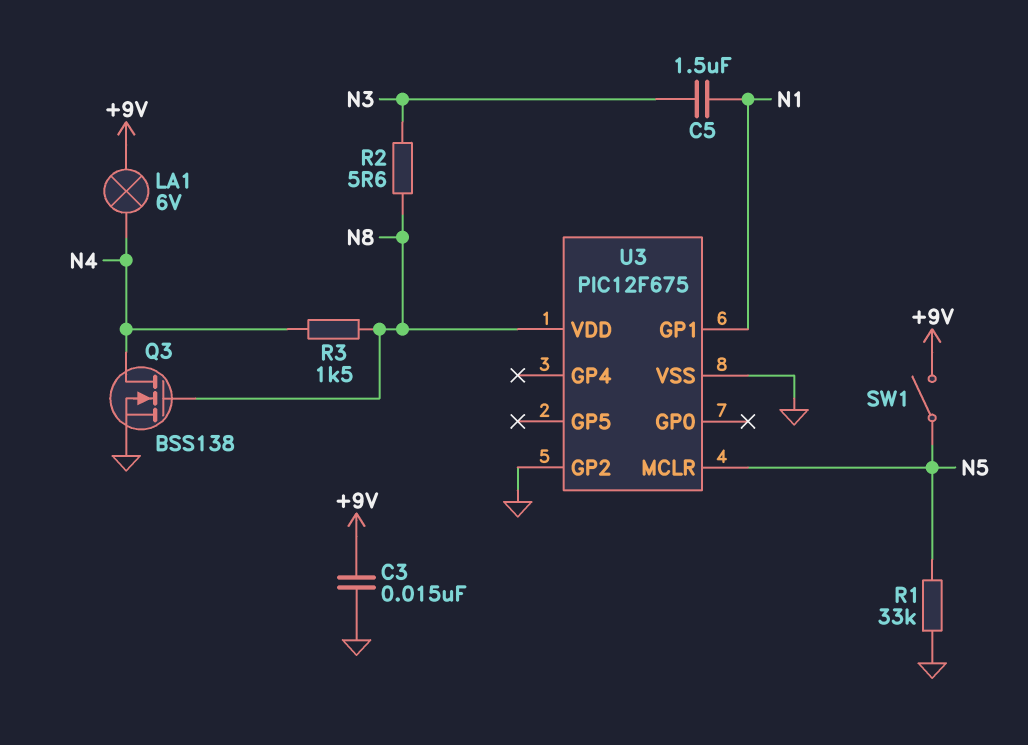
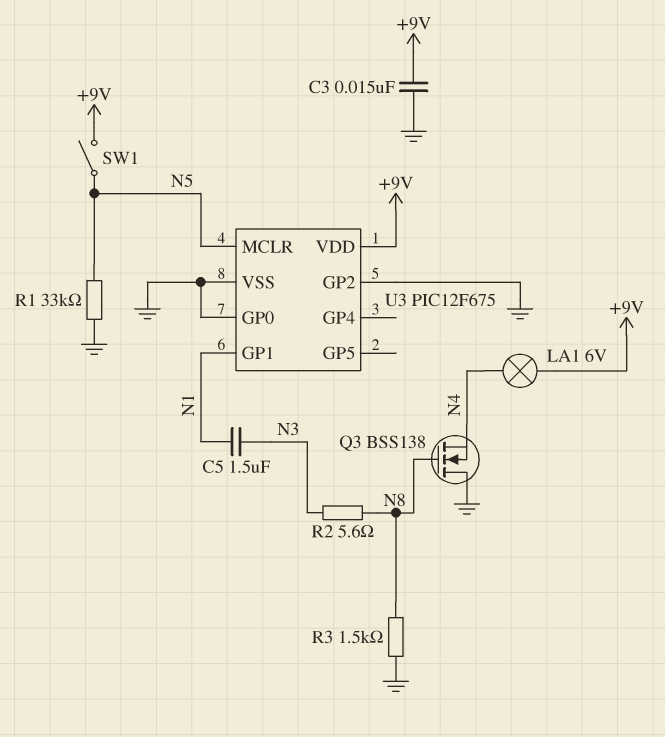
Q3: NMOS BSS138 (G N8, D N4, S GND) -> NMOS BSS138 (G N8, D GND, S N4)
R3: 1.5k (N4, N8) -> 1.5k (GND, N8)
U3 pin GP0: none -> GND
U3 pin VDD: N8 -> +9V

